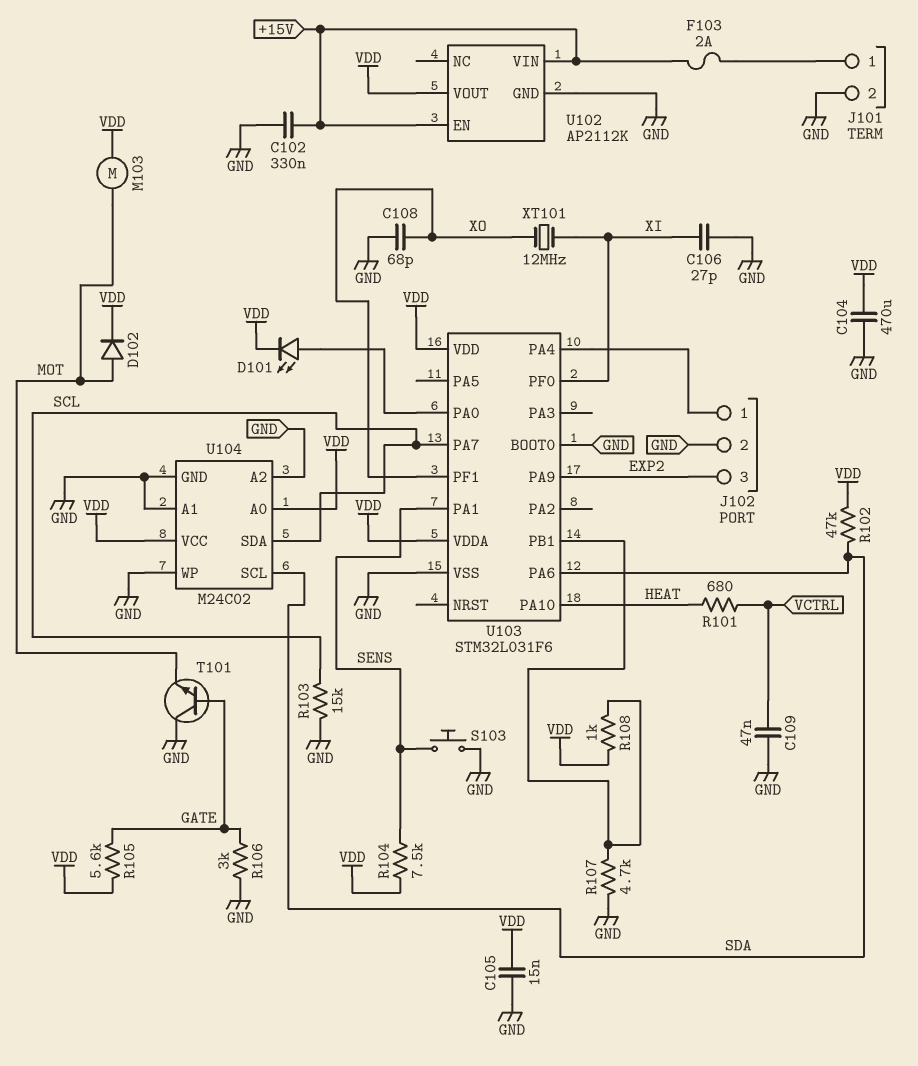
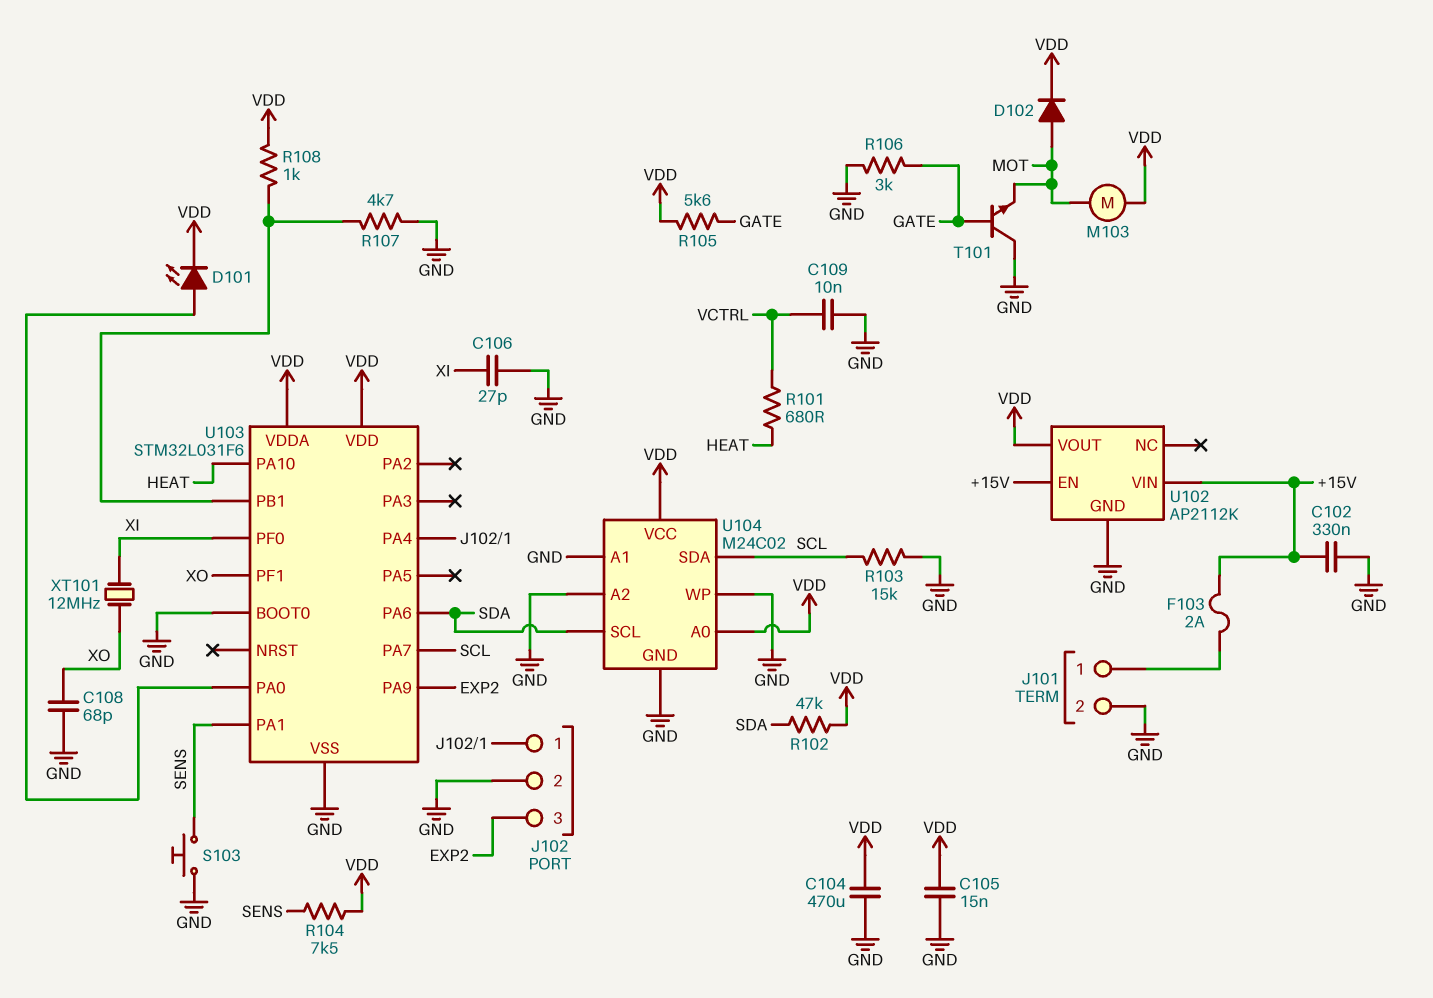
C109: 47nF (GND, VCTRL) -> 10nF (GND, VCTRL)

